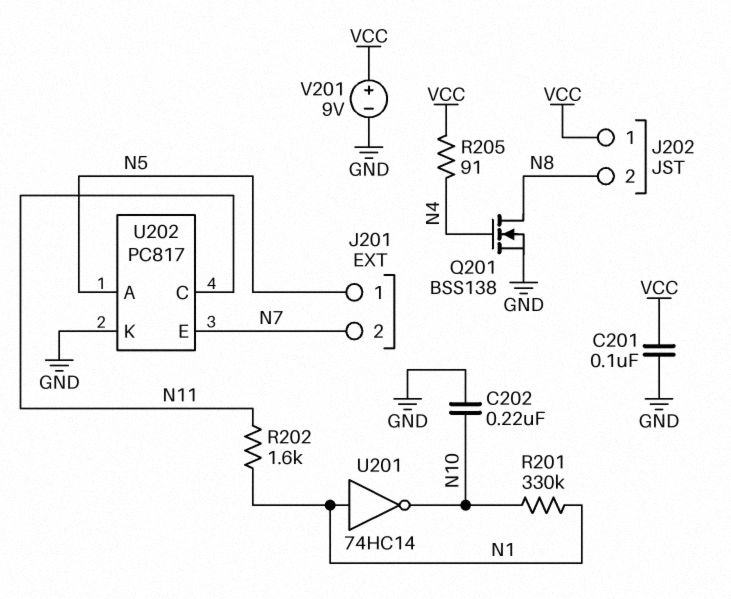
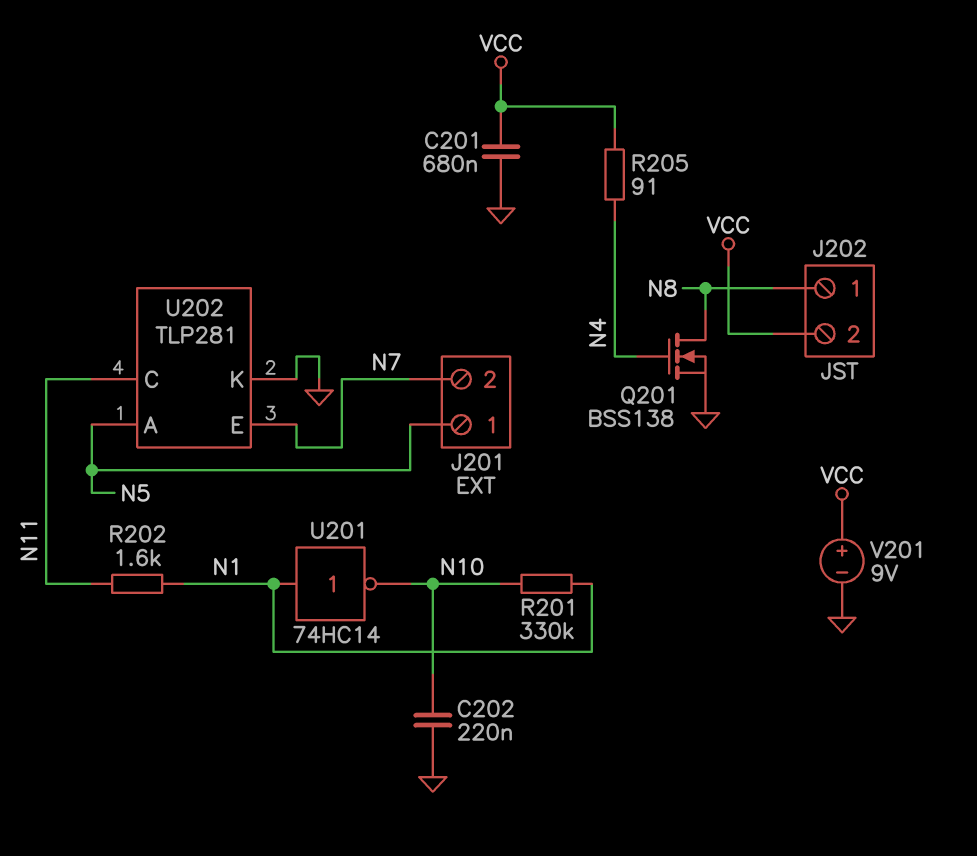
C201: 100nF (GND, VCC) -> 680nF (GND, VCC)
J202 pin 1: VCC -> N8
J202 pin 2: N8 -> VCC
U202: PC817 -> TLP281

